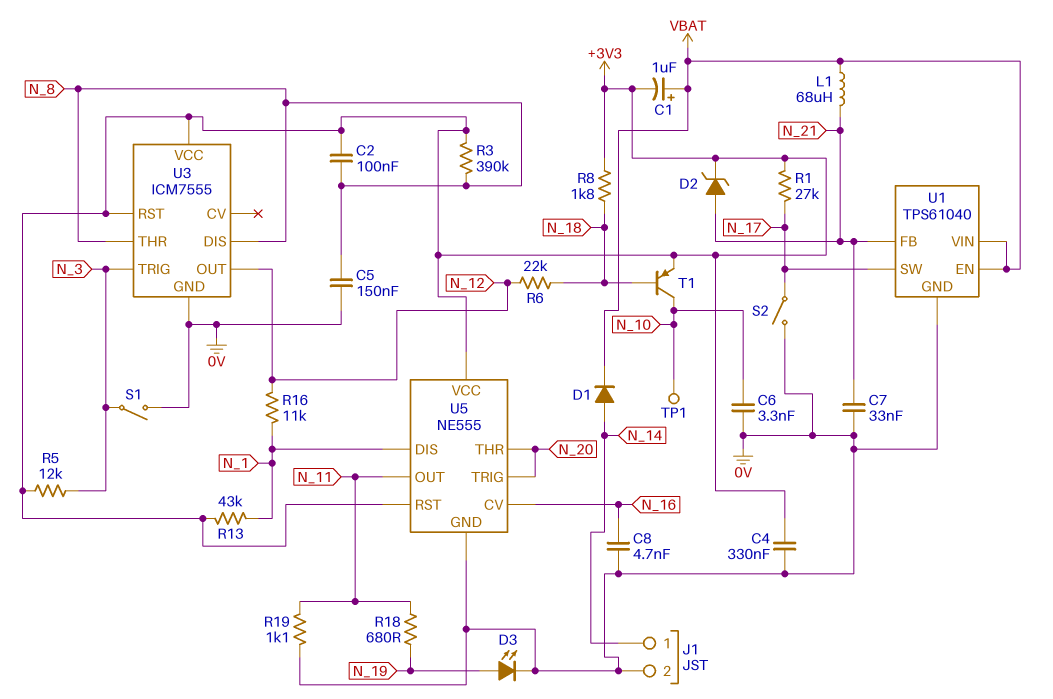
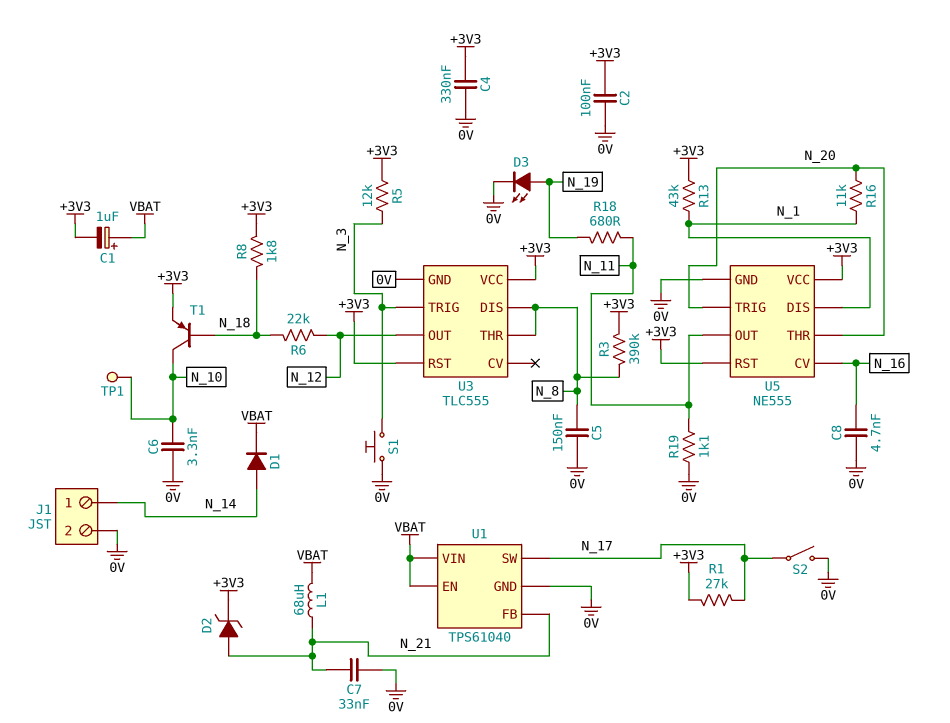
C2: 100nF (+3V3, N_8) -> 100nF (+3V3, 0V)
R16: 11k (N_1, N_12) -> 11k (N_1, N_20)
S1: switch (0V, N_3) -> button (0V, N_3)
U3: ICM7555 -> TLC555

